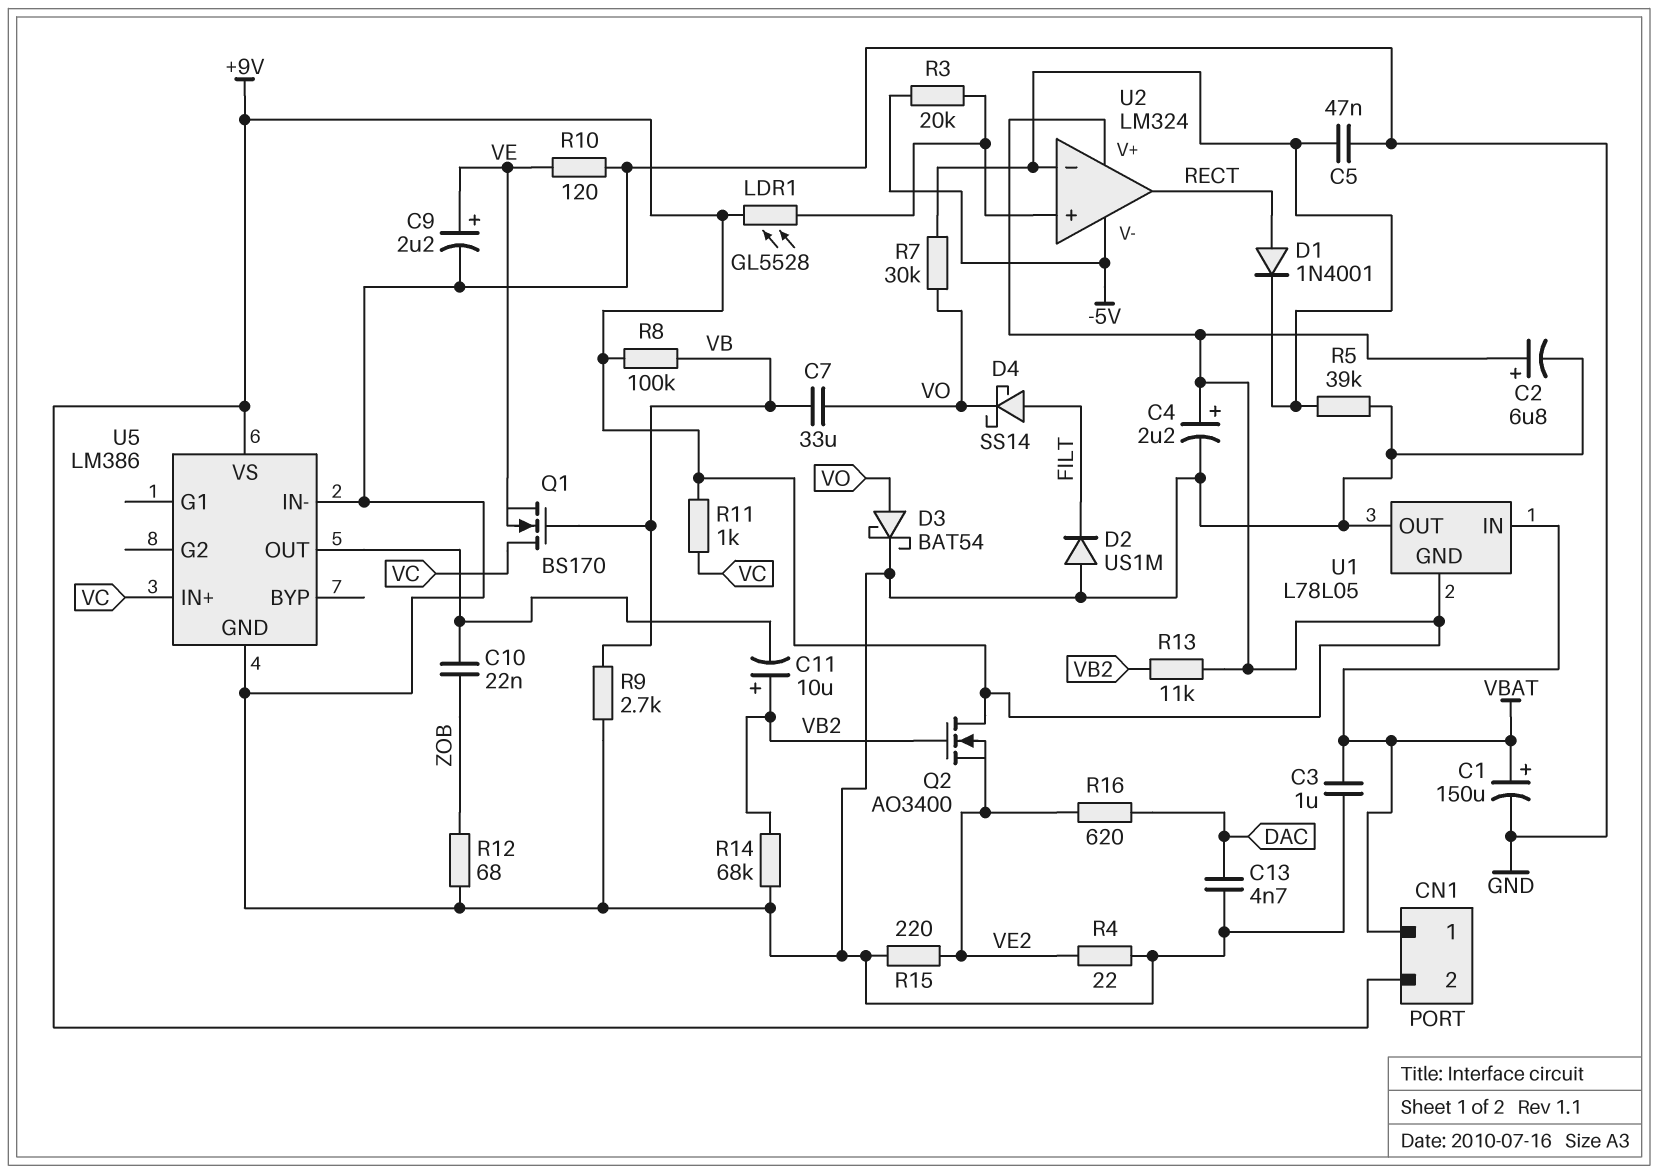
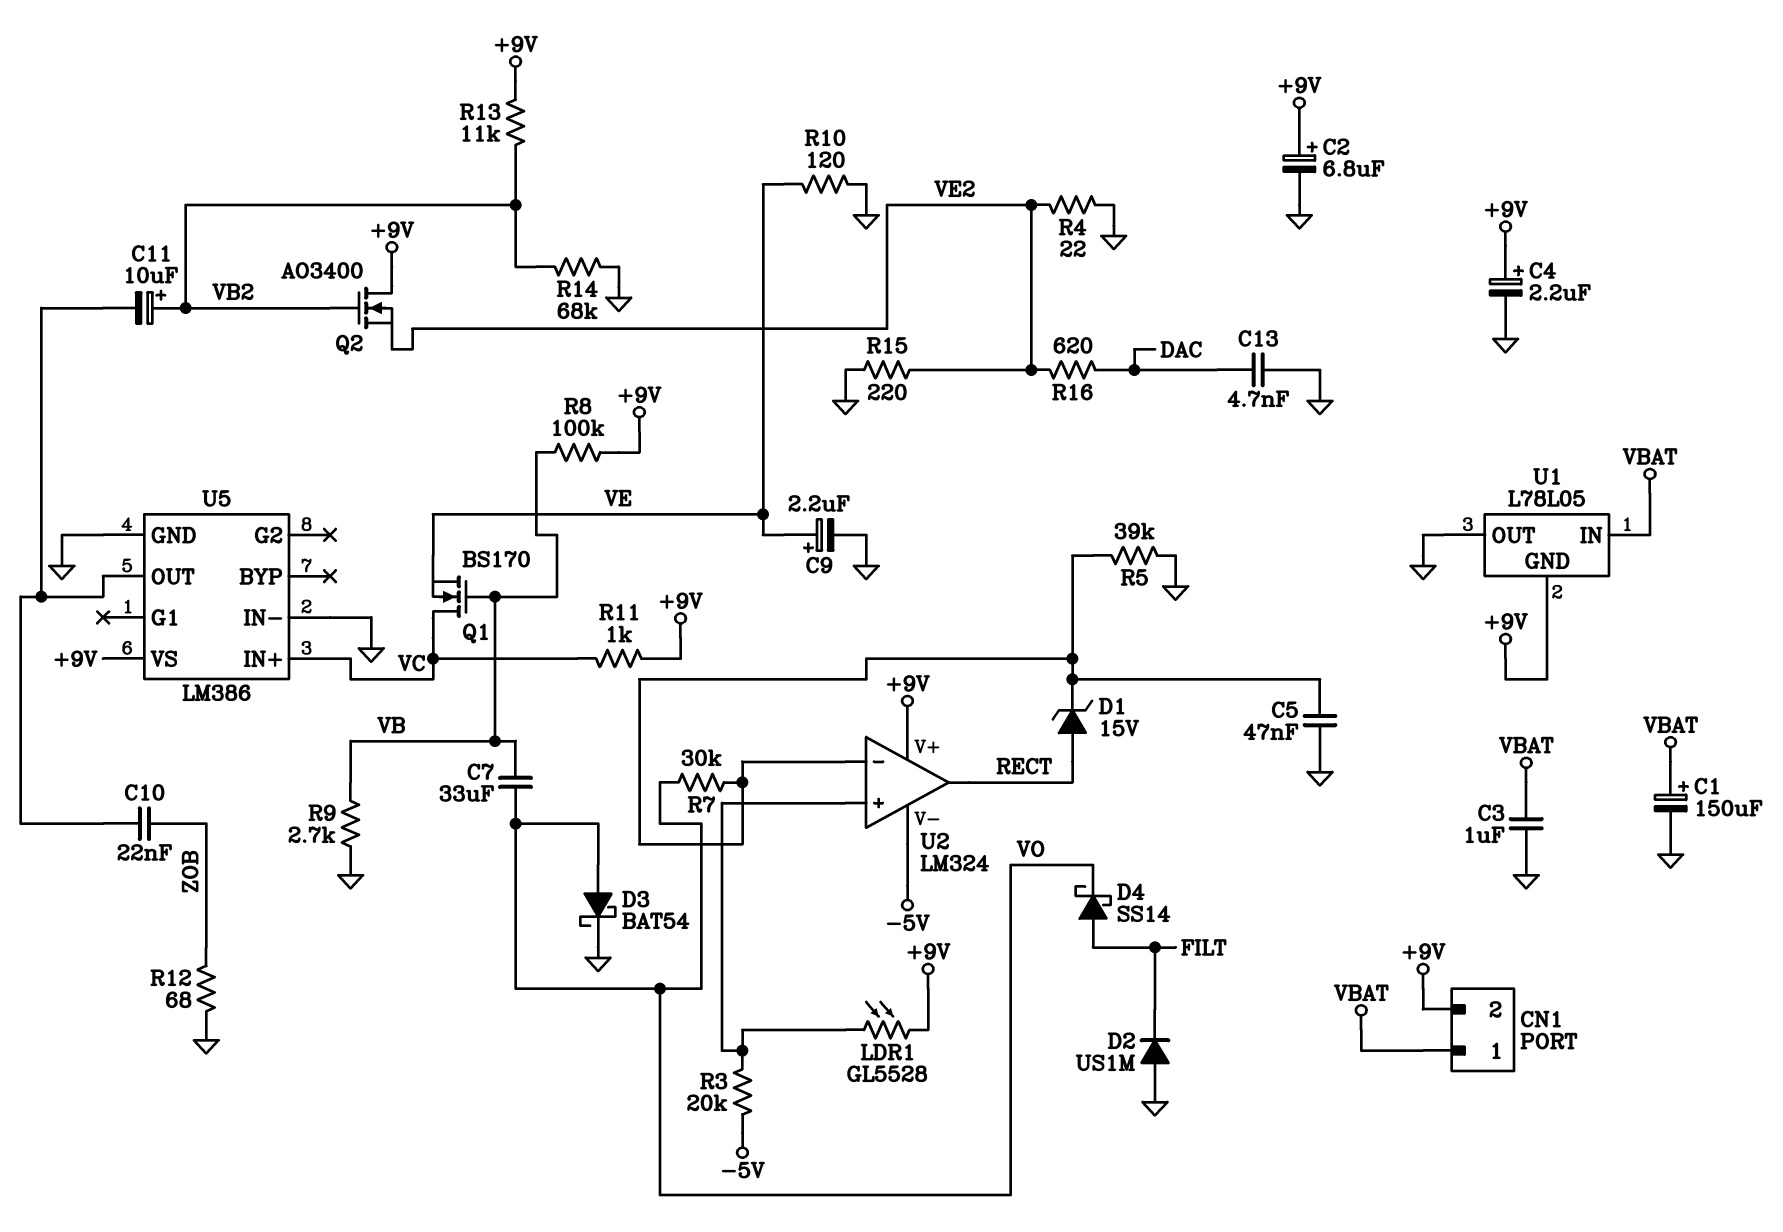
D1: diode 1N4001 (A RECT, K U2/in-) -> zener 15V (A RECT, K U2/in-)

